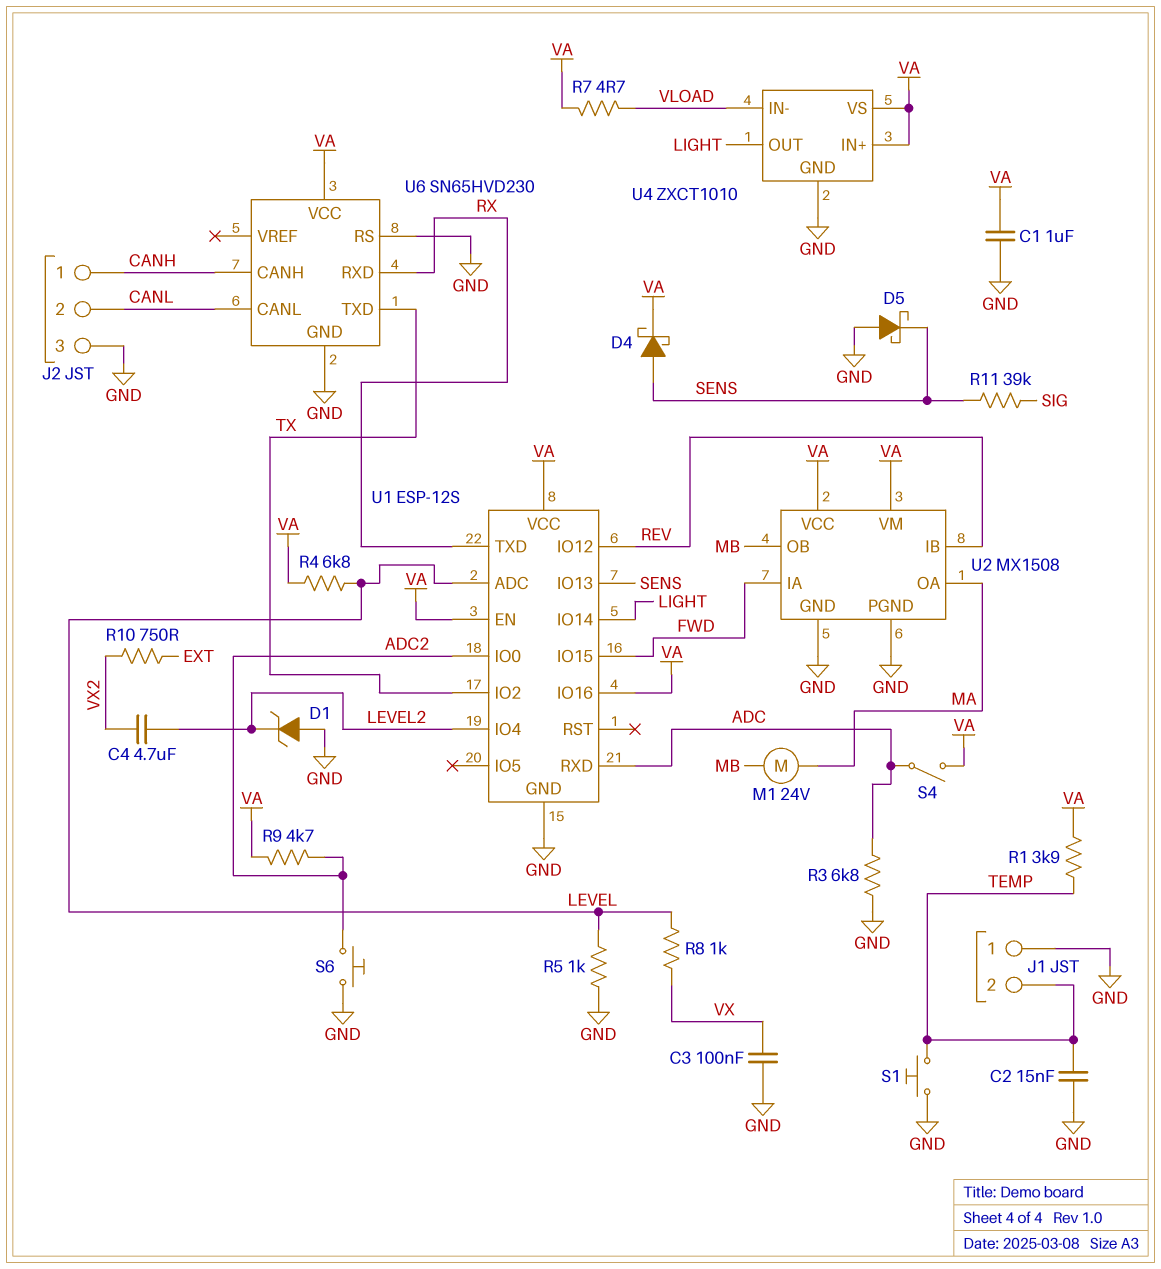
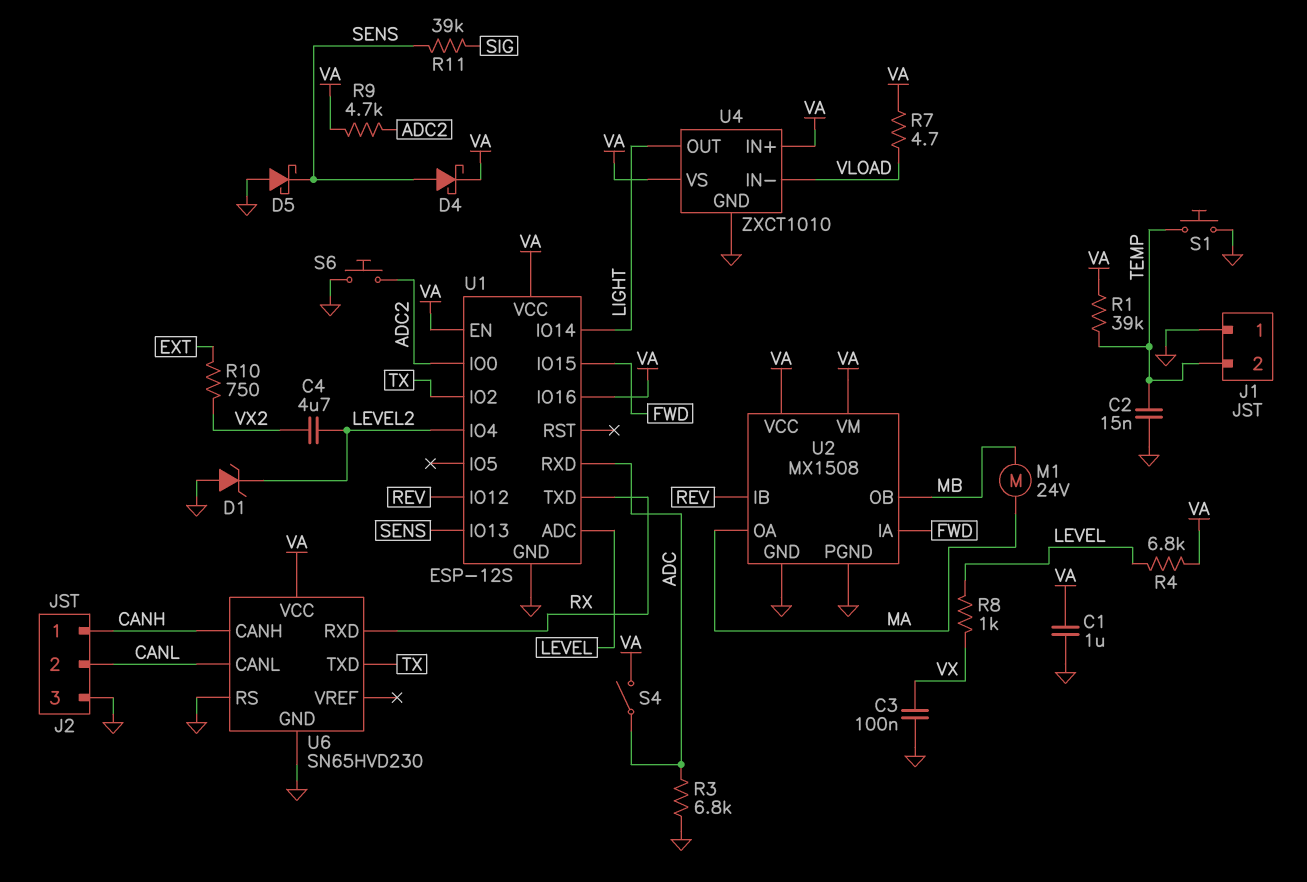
R1: 3.9k (TEMP, VA) -> 39k (TEMP, VA)
R5: 1k (GND, LEVEL) -> none

